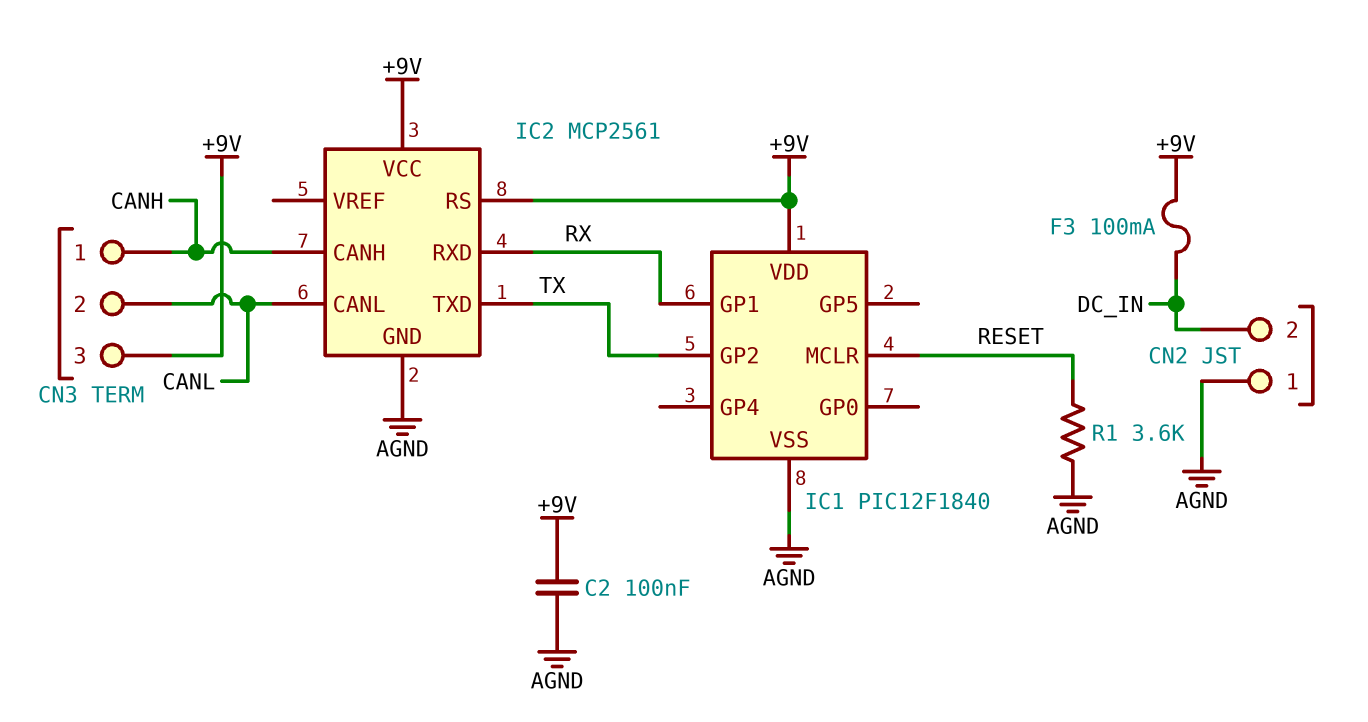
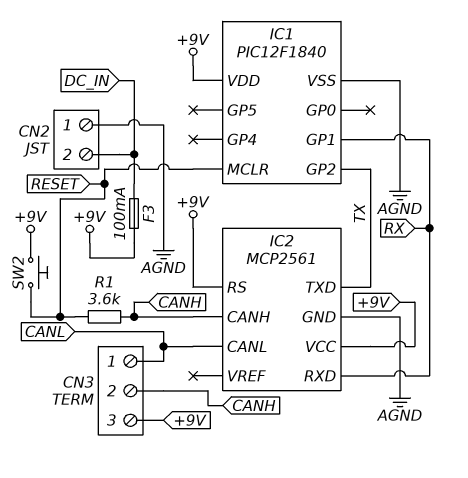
C2: 100nF (+9V, AGND) -> none
CN3 pin 1: CANH -> CANL
CN3 pin 2: CANL -> CANH
R1: 3.6k (AGND, RESET) -> 3.6k (CANH, RESET)
SW2: none -> button (+9V, RESET)

